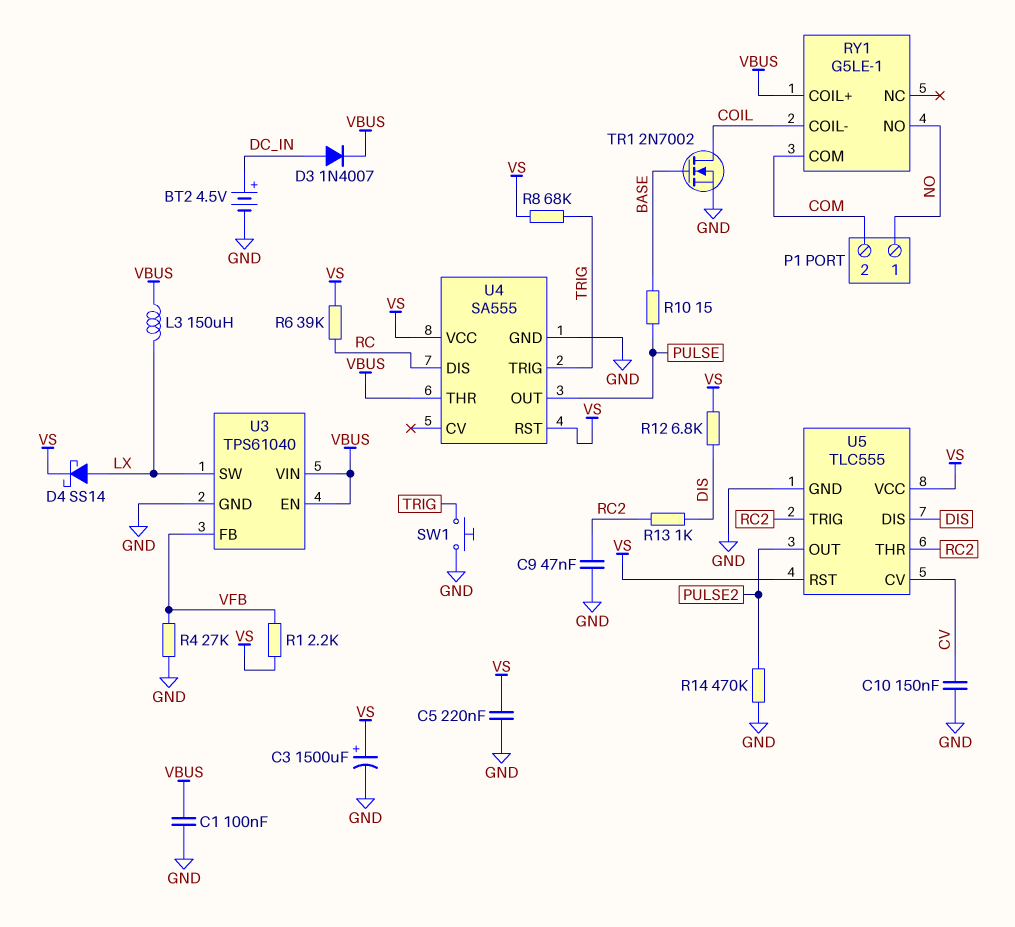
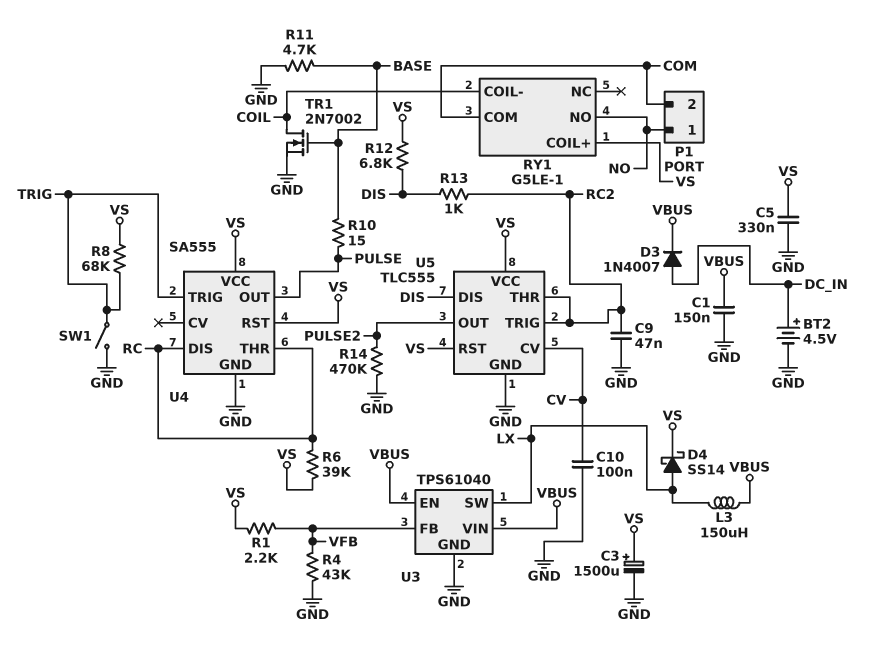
C1: 100nF (GND, VBUS) -> 150nF (GND, VBUS)
C5: 220nF (GND, VS) -> 330nF (GND, VS)
C10: 150nF (CV, GND) -> 100nF (CV, GND)
R4: 27k (GND, VFB) -> 43k (GND, VFB)
R11: none -> 4.7k (BASE, GND)
RY1 pin COIL+: VBUS -> VS
SW1: button (GND, TRIG) -> switch (GND, TRIG)
U4 pin THR: VBUS -> RC

